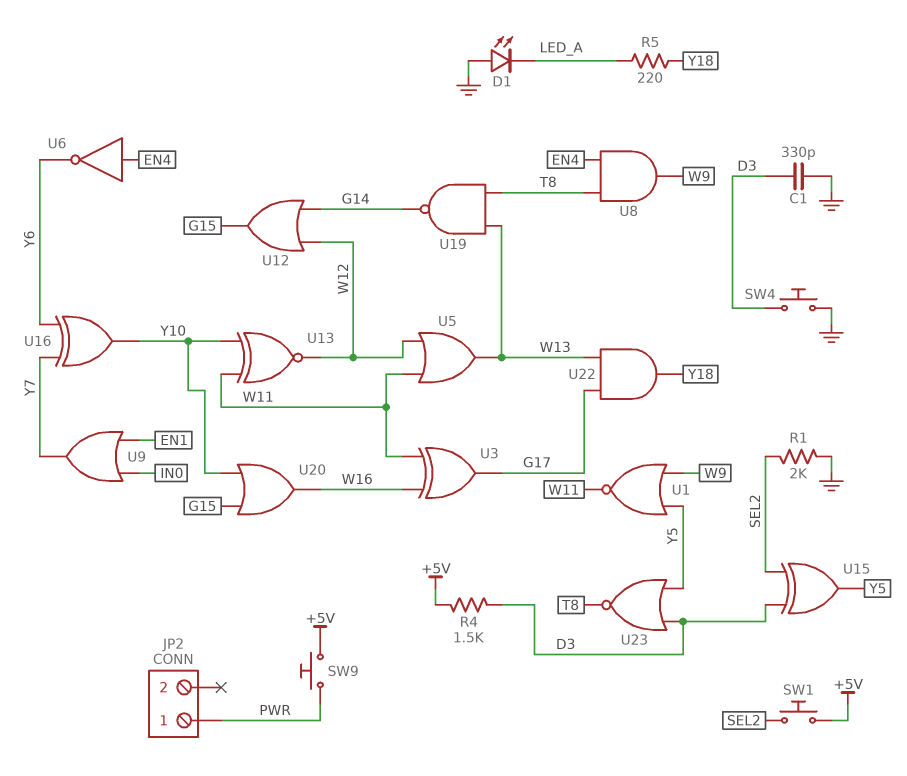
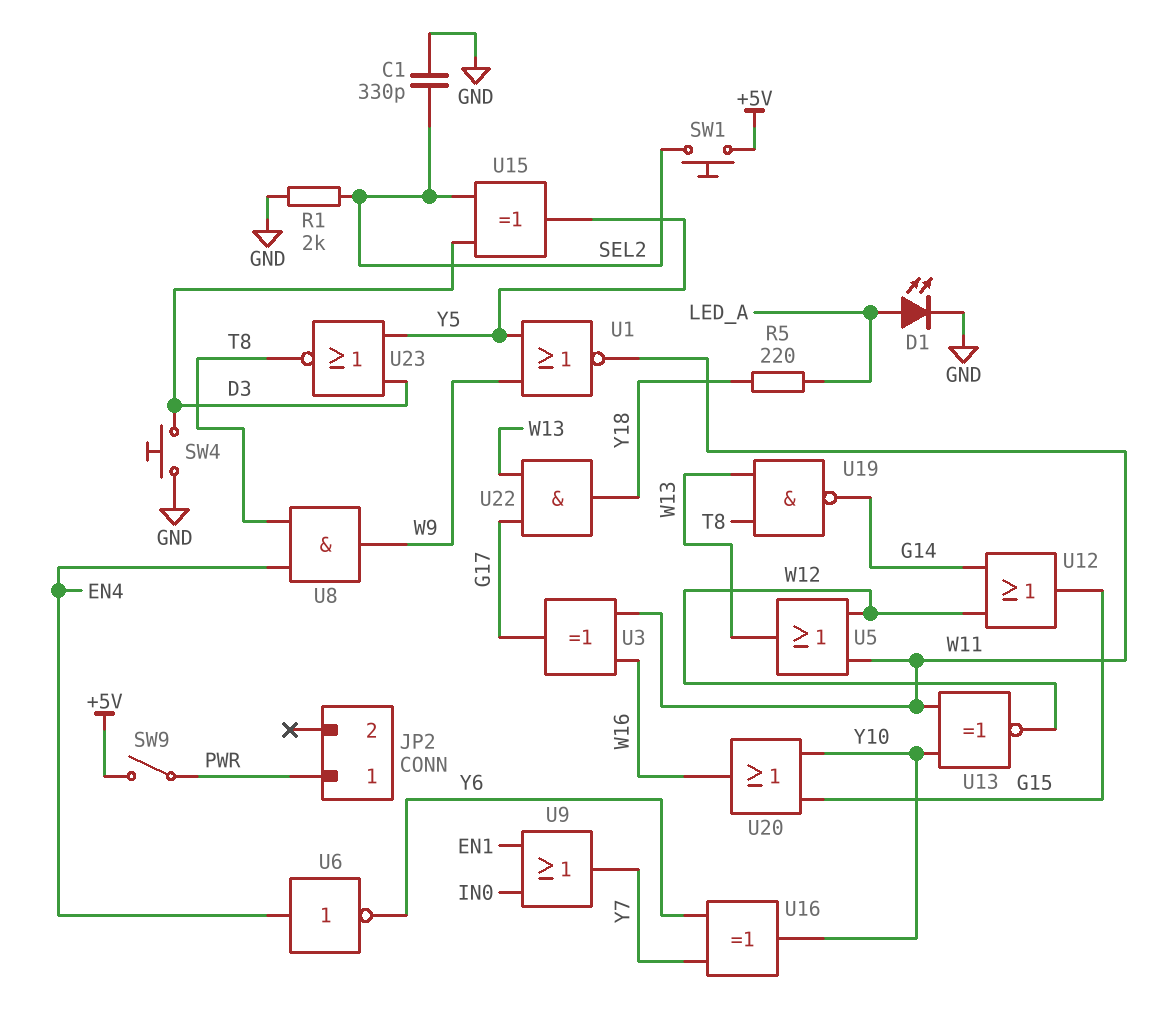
C1: 330pF (D3, GND) -> 330pF (GND, SEL2)
D1: LED (A GND, K LED_A) -> LED (A LED_A, K GND)
R4: 1.5k (+5V, D3) -> none
SW9: button (+5V, PWR) -> switch (+5V, PWR)

